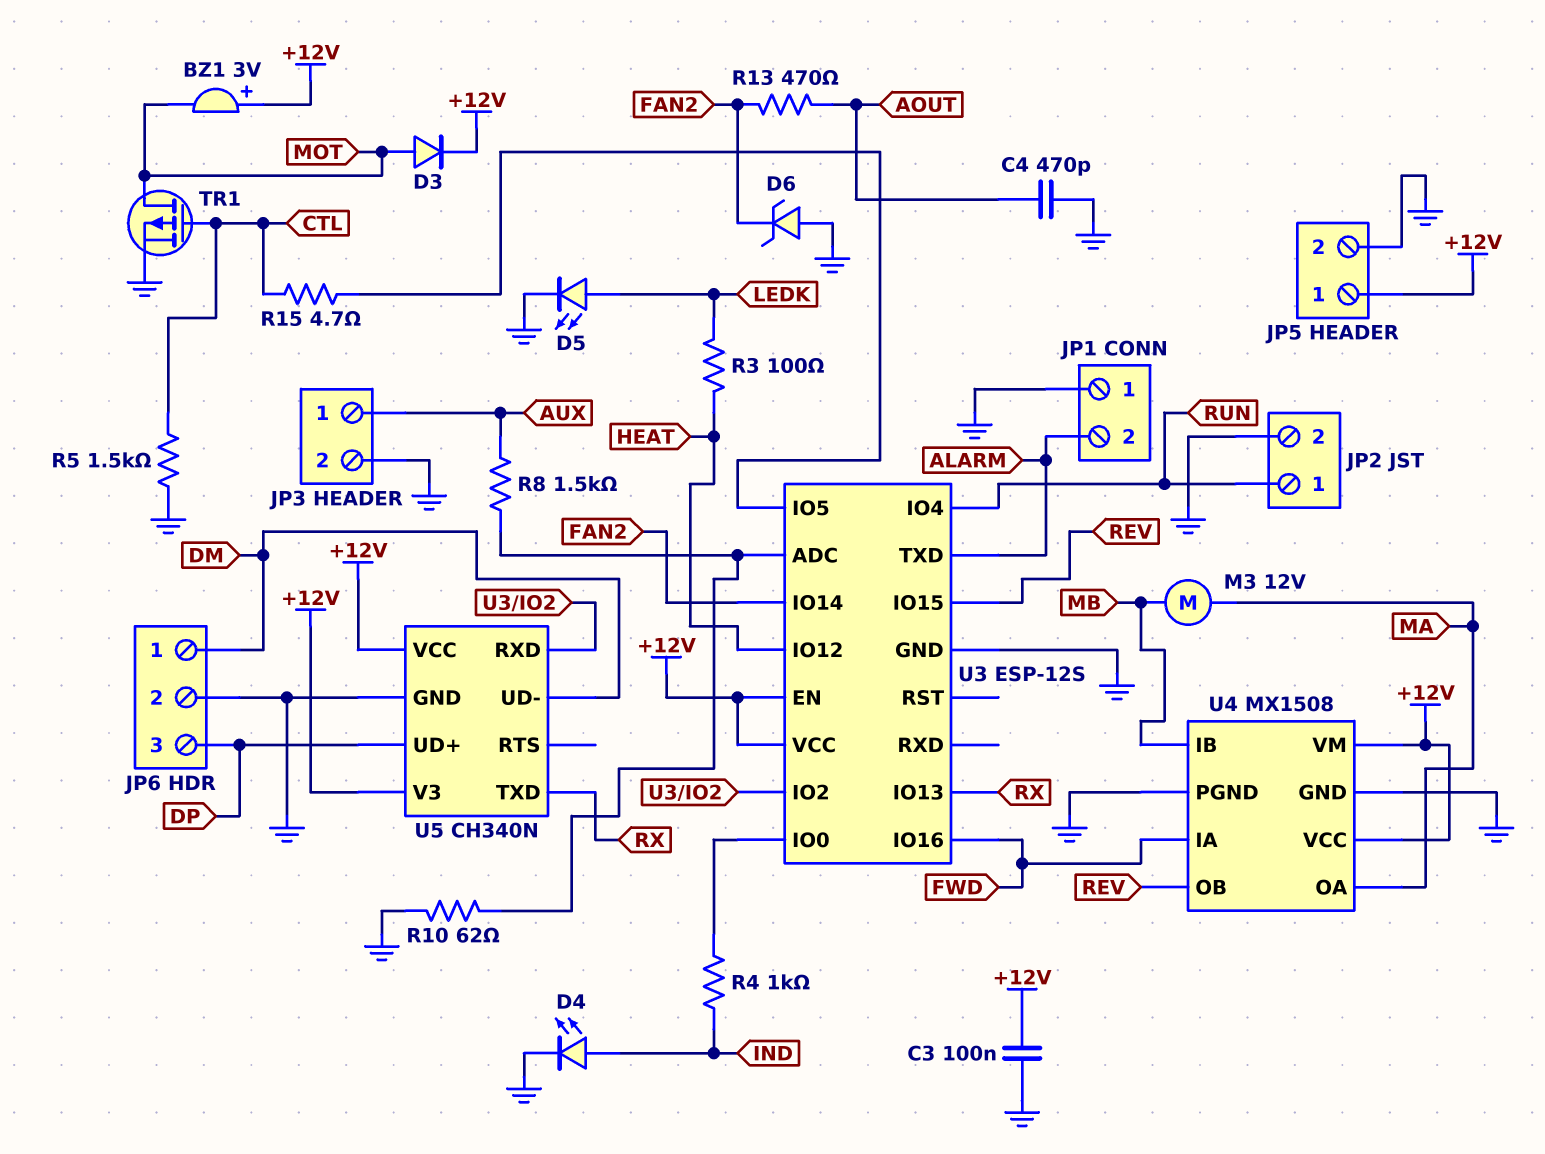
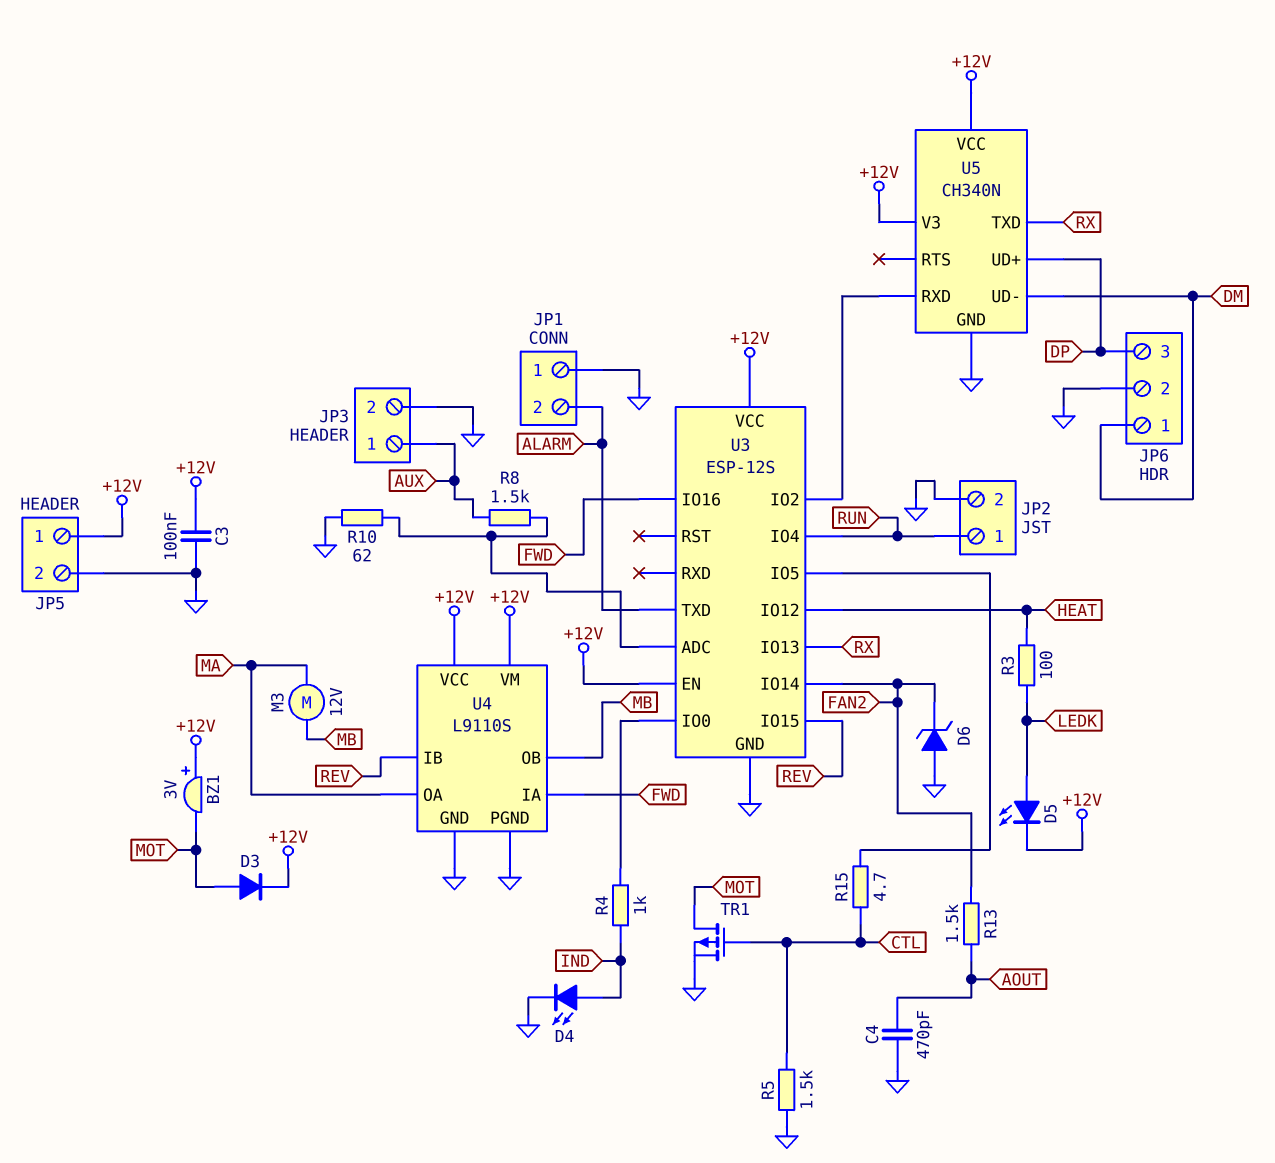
D5: LED (A LEDK, K GND) -> LED (A LEDK, K +12V)
R13: 470 (AOUT, FAN2) -> 1.5k (AOUT, FAN2)
U4: MX1508 -> L9110S
U4 pin IB: MB -> REV
U4 pin OB: REV -> MB

